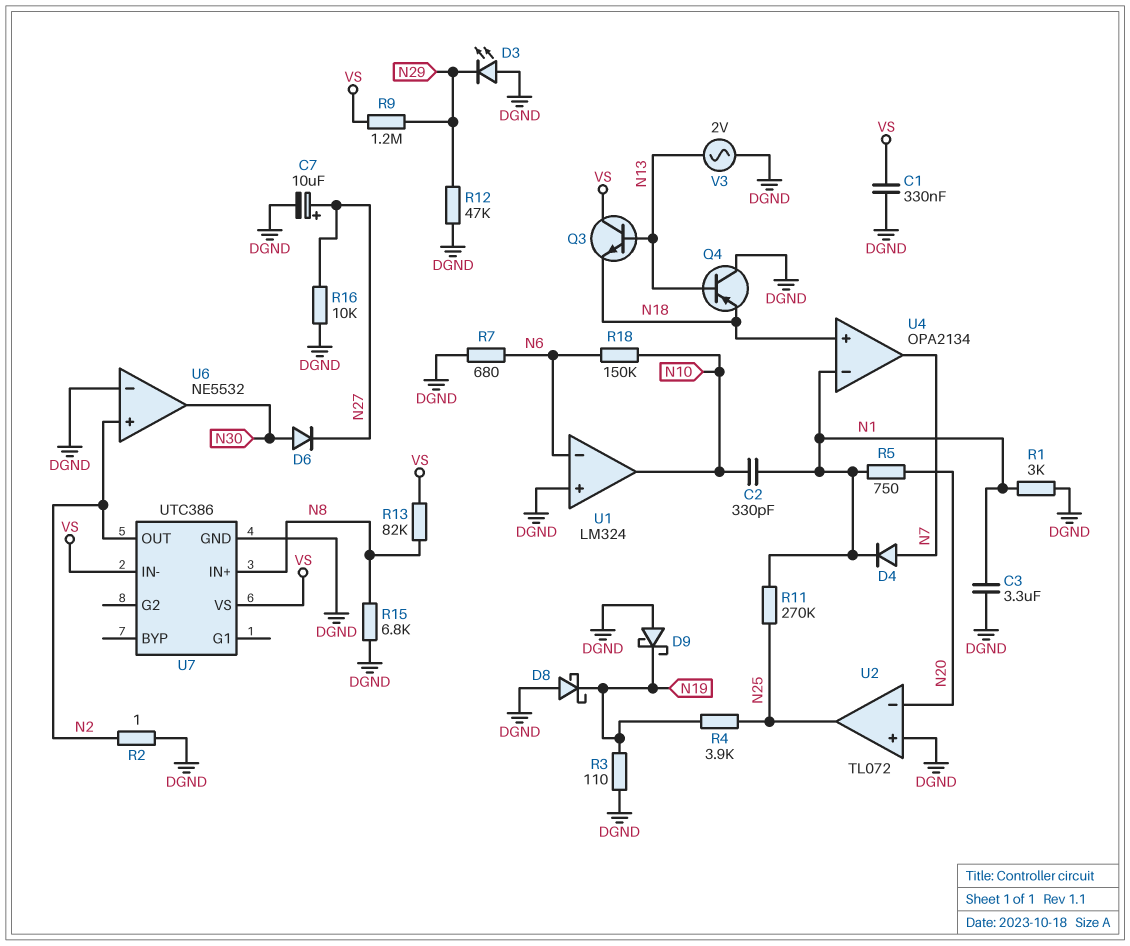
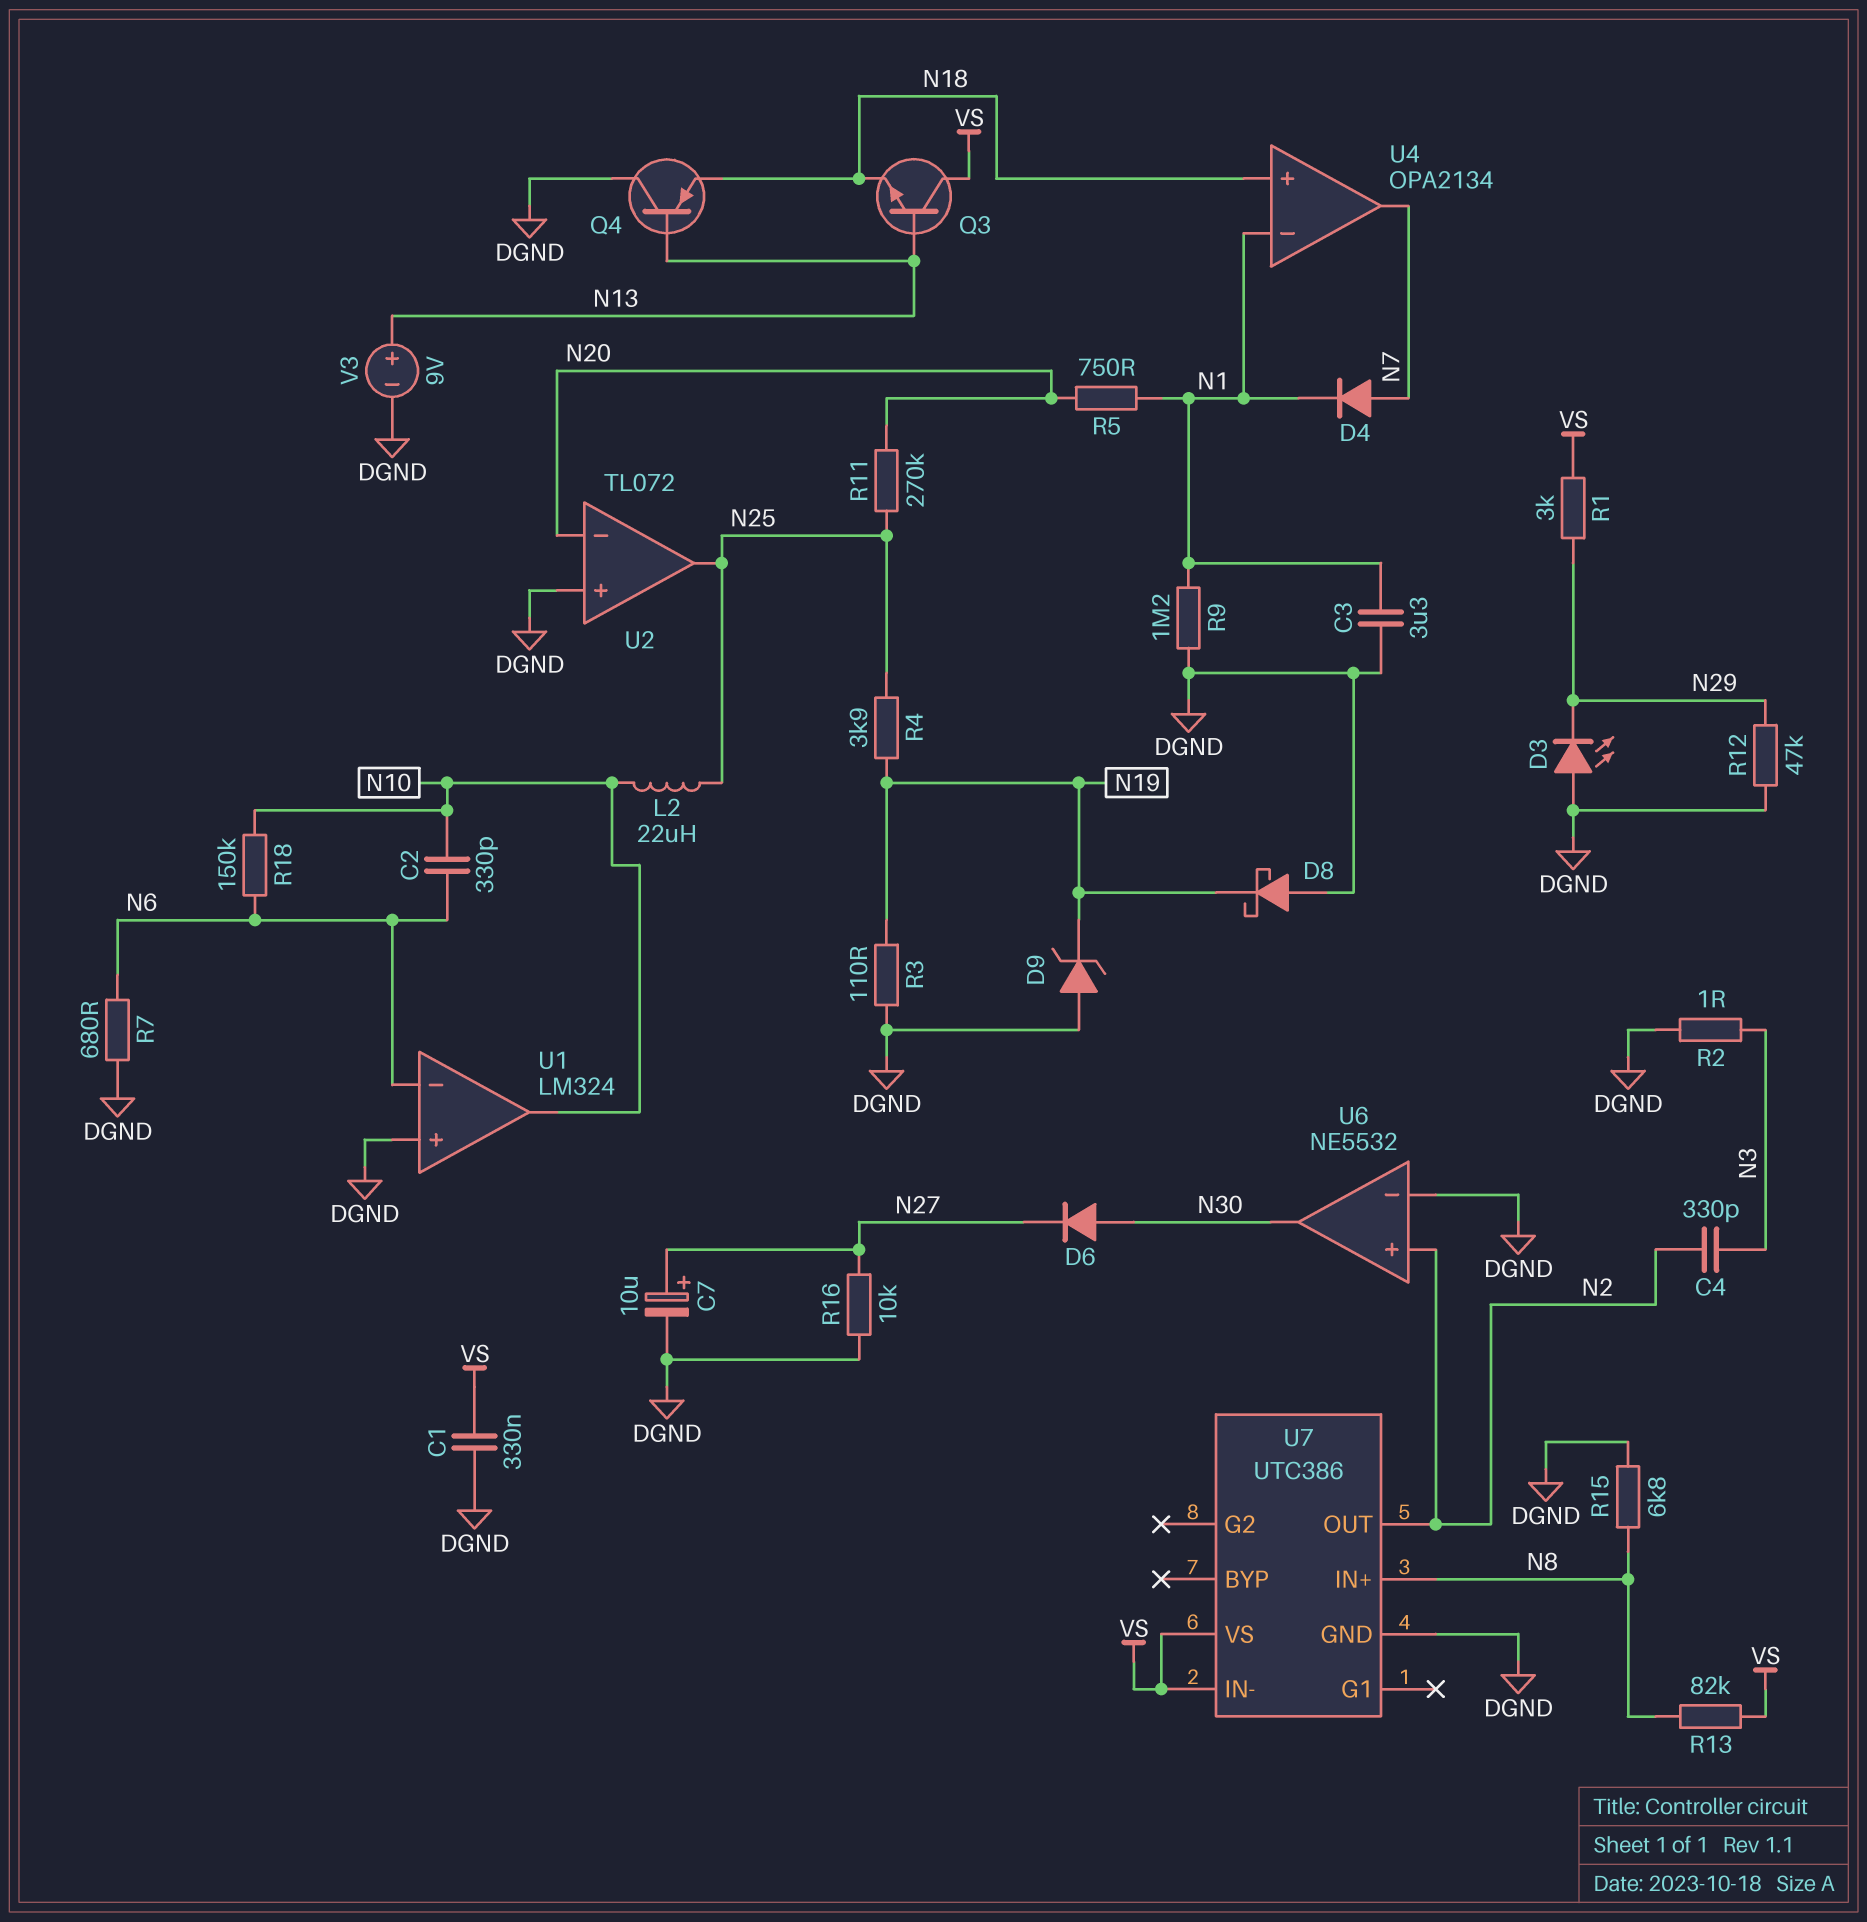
C2: 330pF (N1, N10) -> 330pF (N6, N10)
C4: none -> 330pF (N2, N3)
D9: schottky (A DGND, K N19) -> zener (A DGND, K N19)
L2: none -> 22uH (N10, N25)
R1: 3k (DGND, N1) -> 3k (N29, VS)
R2: 1 (DGND, N2) -> 1 (DGND, N3)
R9: 1.2M (N29, VS) -> 1.2M (DGND, N1)
R11: 270k (N1, N25) -> 270k (N20, N25)
V3: AC 2V (DGND, N13) -> 9V (plus N13, minus DGND)

